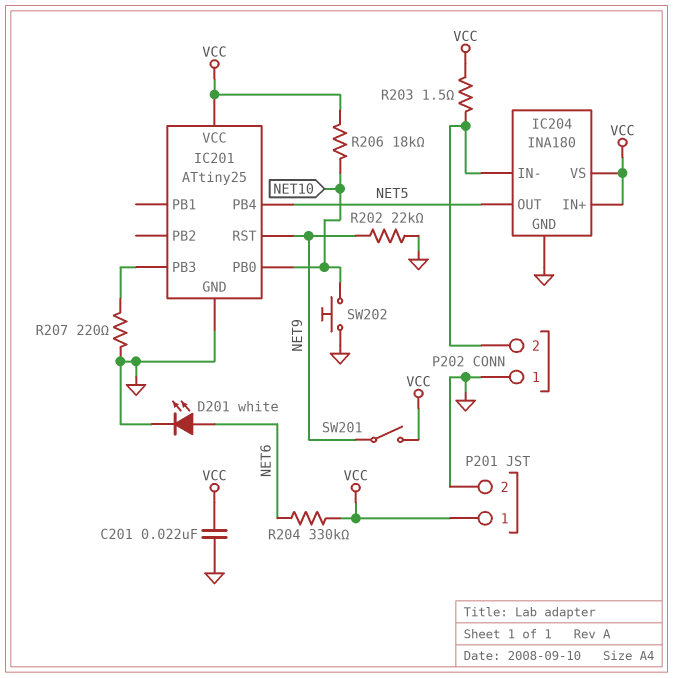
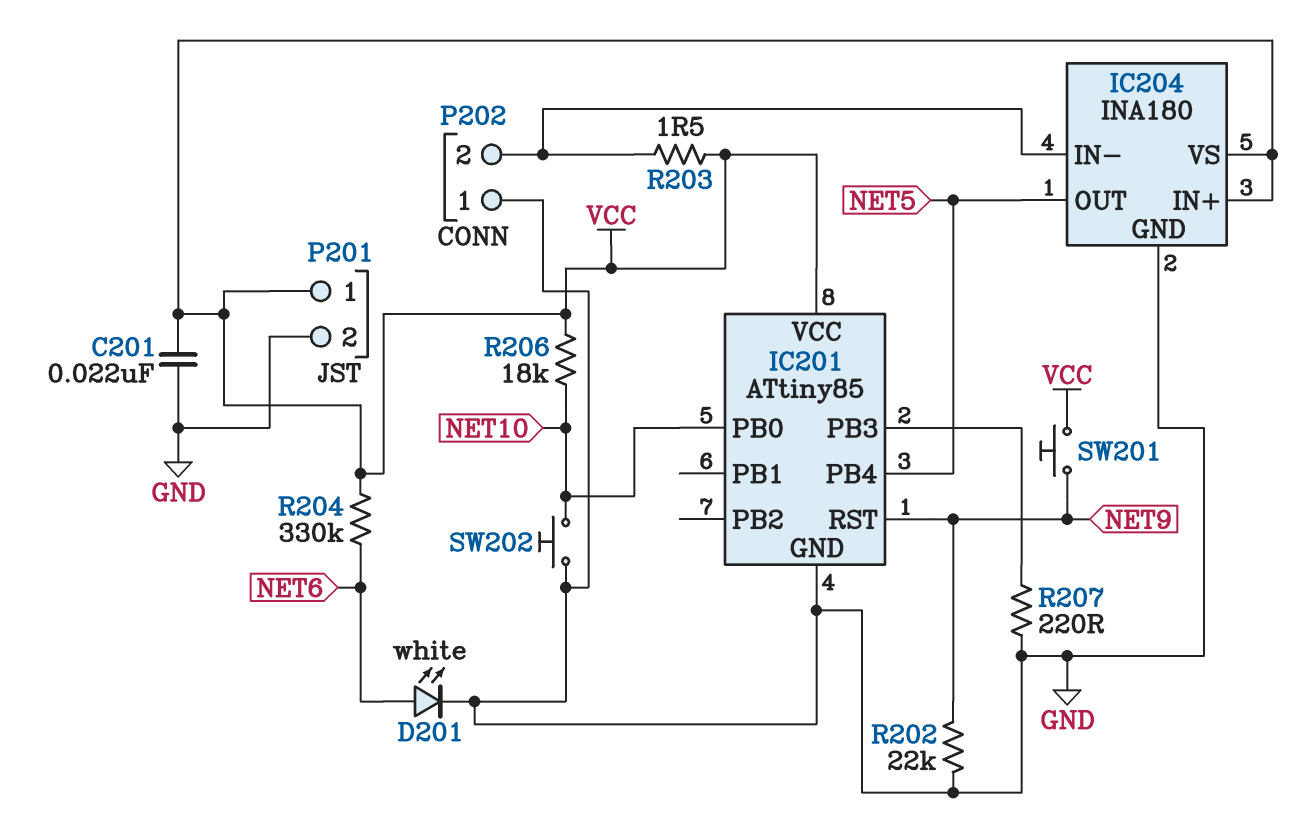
IC201: ATtiny25 -> ATtiny85
SW201: switch (NET9, VCC) -> button (NET9, VCC)

